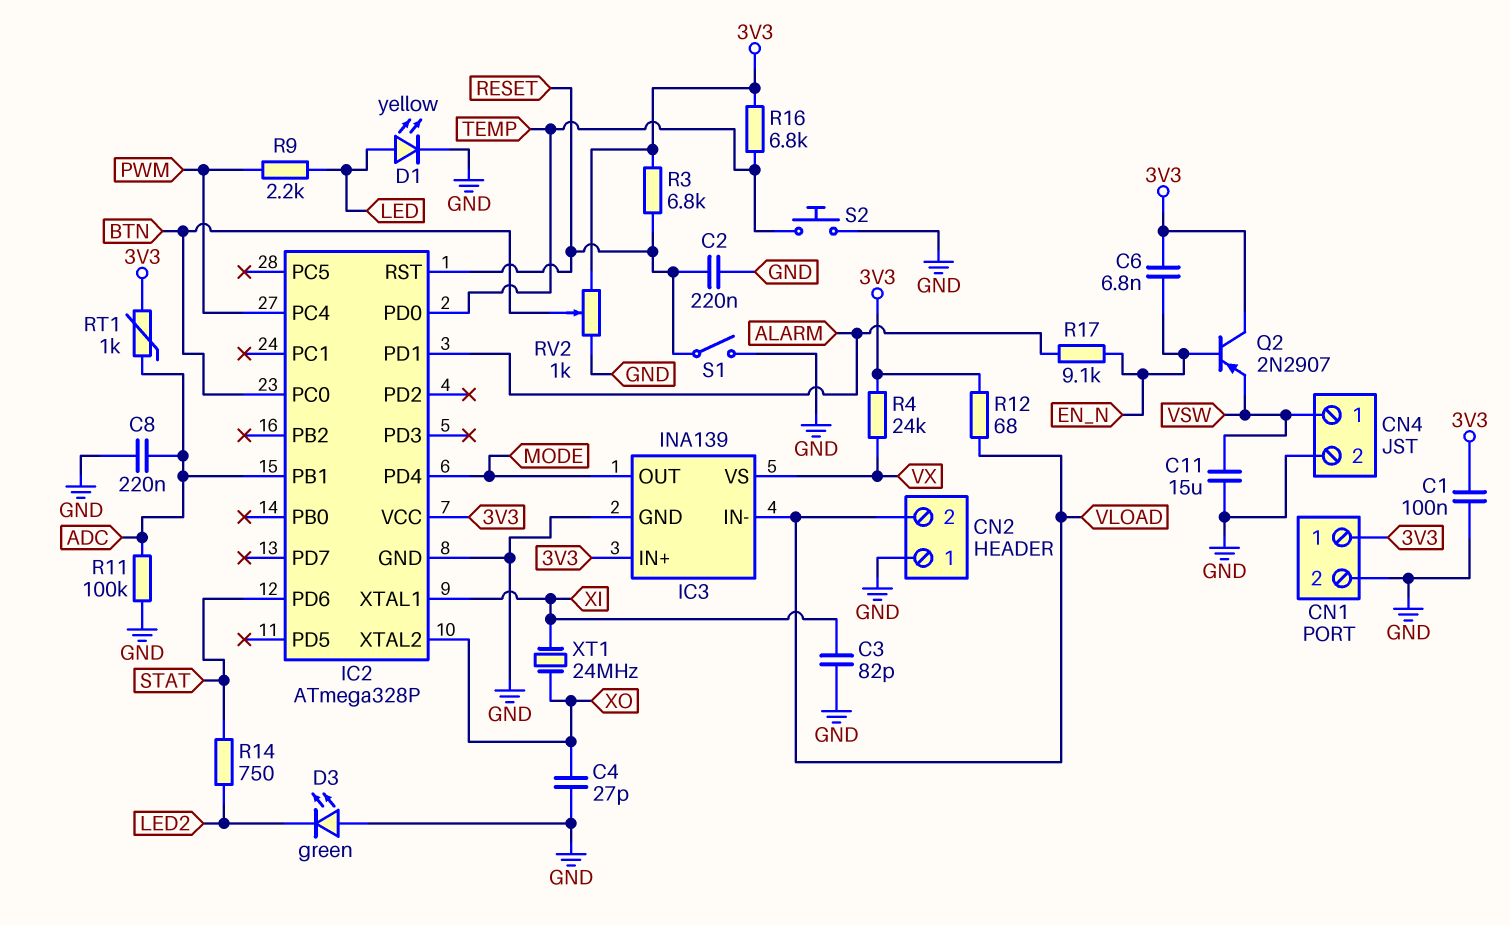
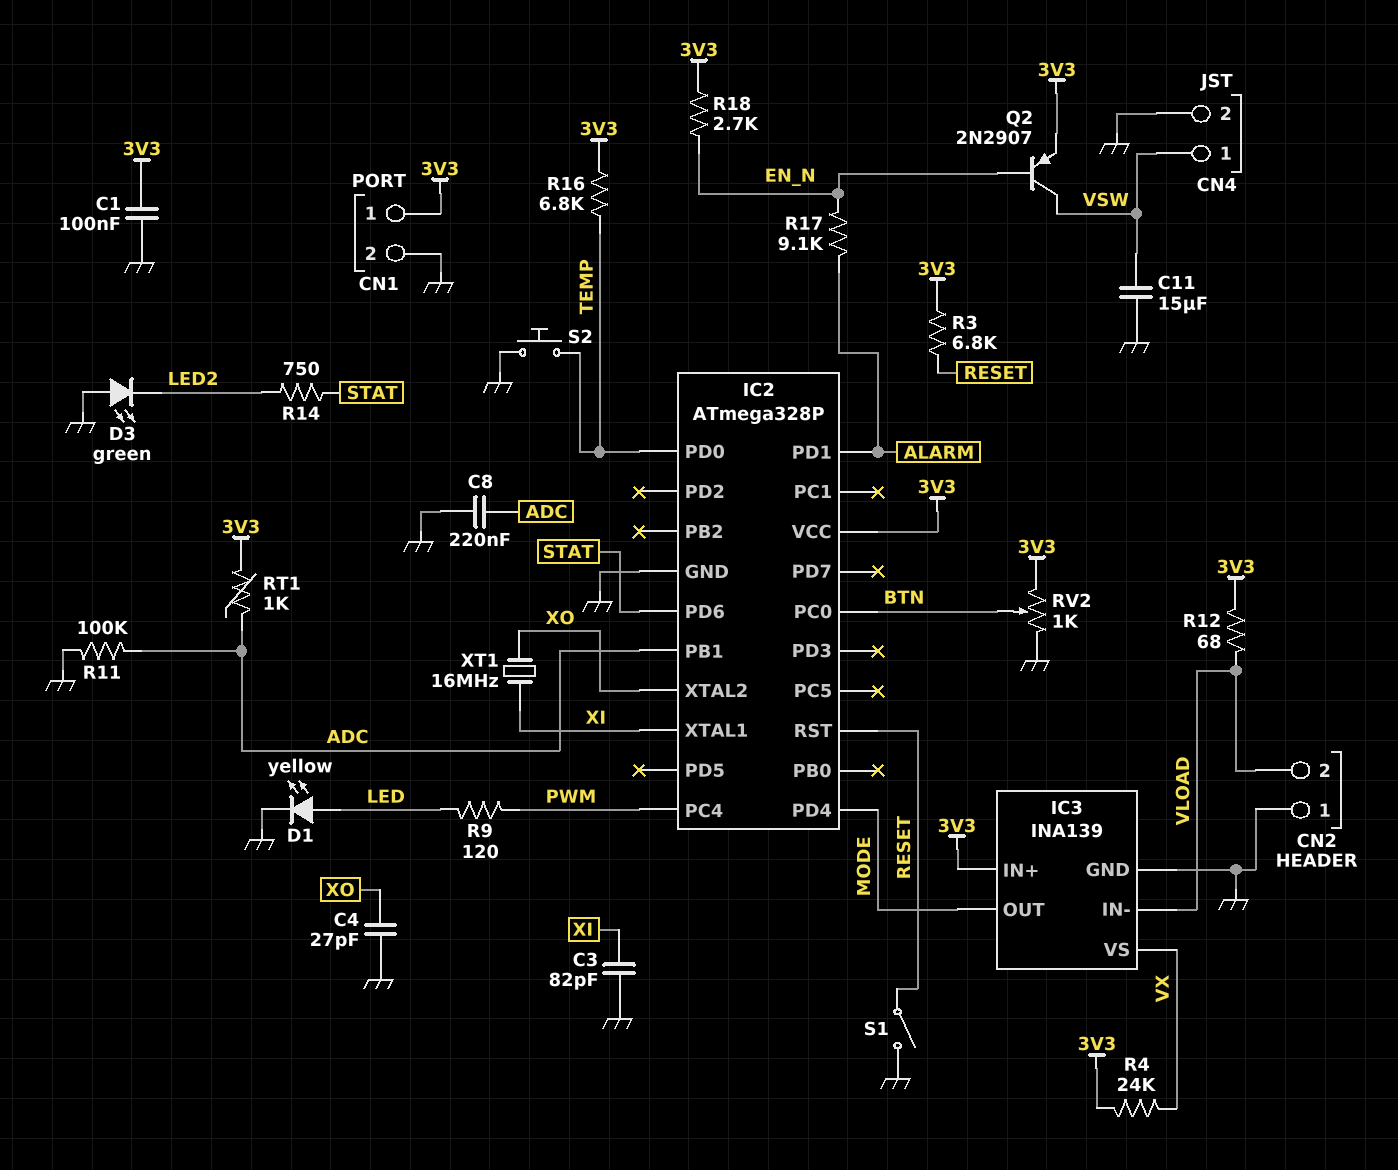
C2: 220nF (GND, RESET) -> none
C6: 6.8nF (3V3, EN_N) -> none
Q2: PNP 2N2907 (B EN_N, C 3V3, E VSW) -> PNP 2N2907 (B EN_N, C VSW, E 3V3)
R9: 2.2k (LED, PWM) -> 120 (LED, PWM)
R18: none -> 2.7k (3V3, EN_N)
XT1: 24MHz (XI, XO) -> 16MHz (XI, XO)

